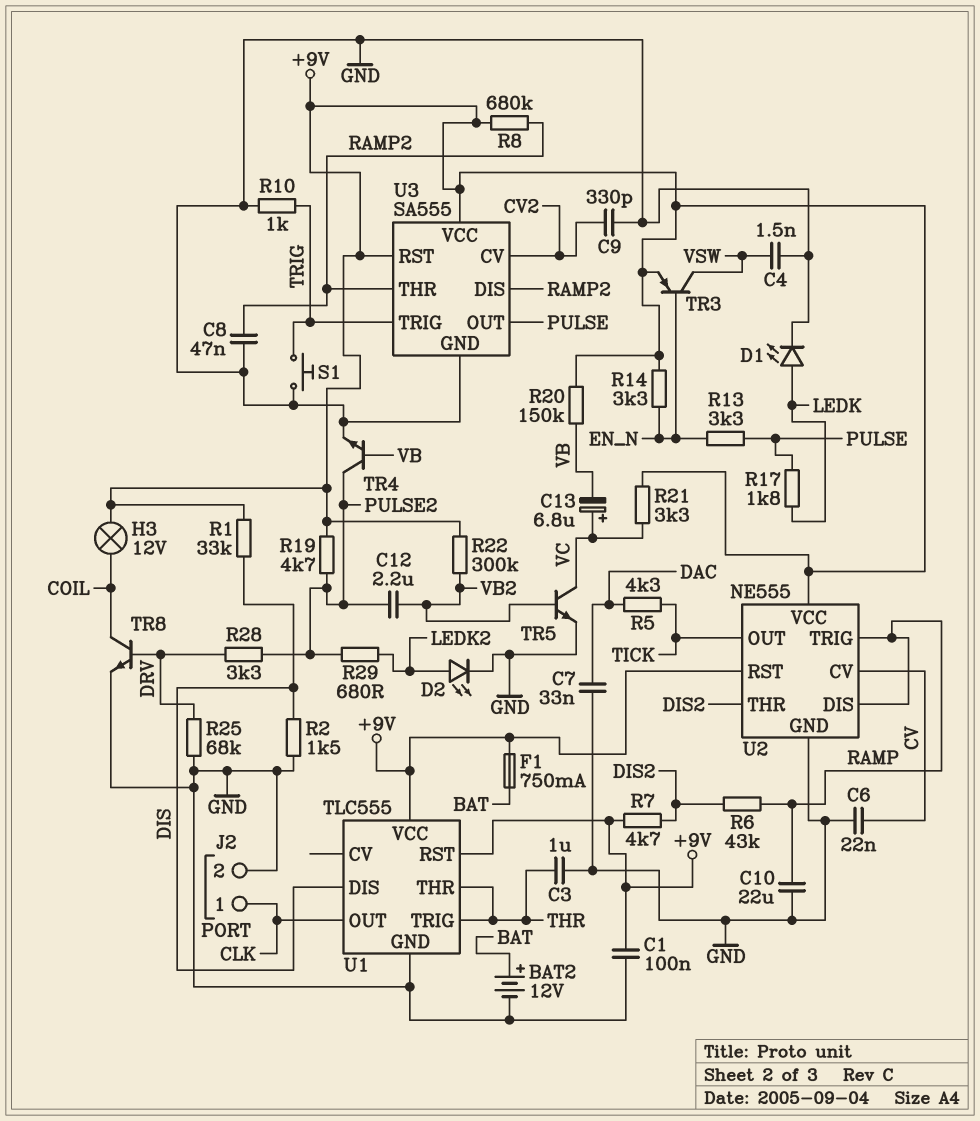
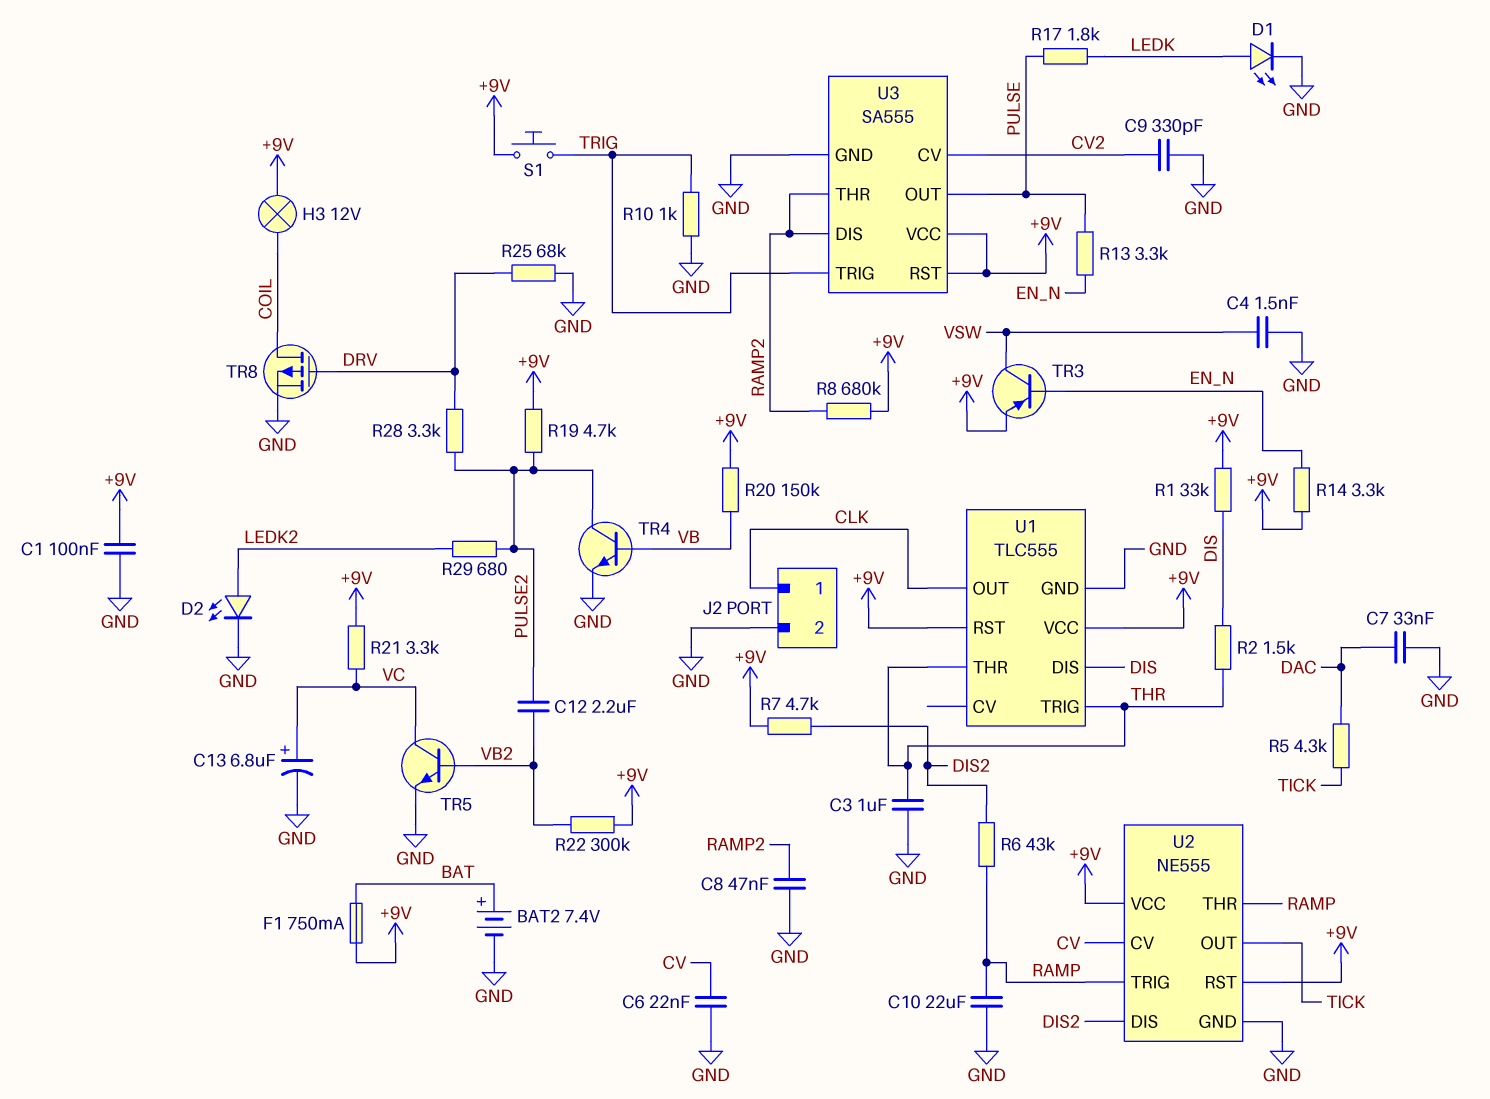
BAT2: 12V (plus BAT, minus GND) -> 7.4V (plus BAT, minus GND)
C13: 6.8uF (plus VC, minus VB) -> 6.8uF (plus VC, minus GND)
R2: 1.5k (DIS, GND) -> 1.5k (DIS, THR)
S1: button (GND, TRIG) -> button (+9V, TRIG)
TR8: NPN (B DRV, C COIL, E GND) -> PMOS (G DRV, D COIL, S GND)
U2 pin DIS: RAMP -> DIS2
U2 pin THR: DIS2 -> RAMP

